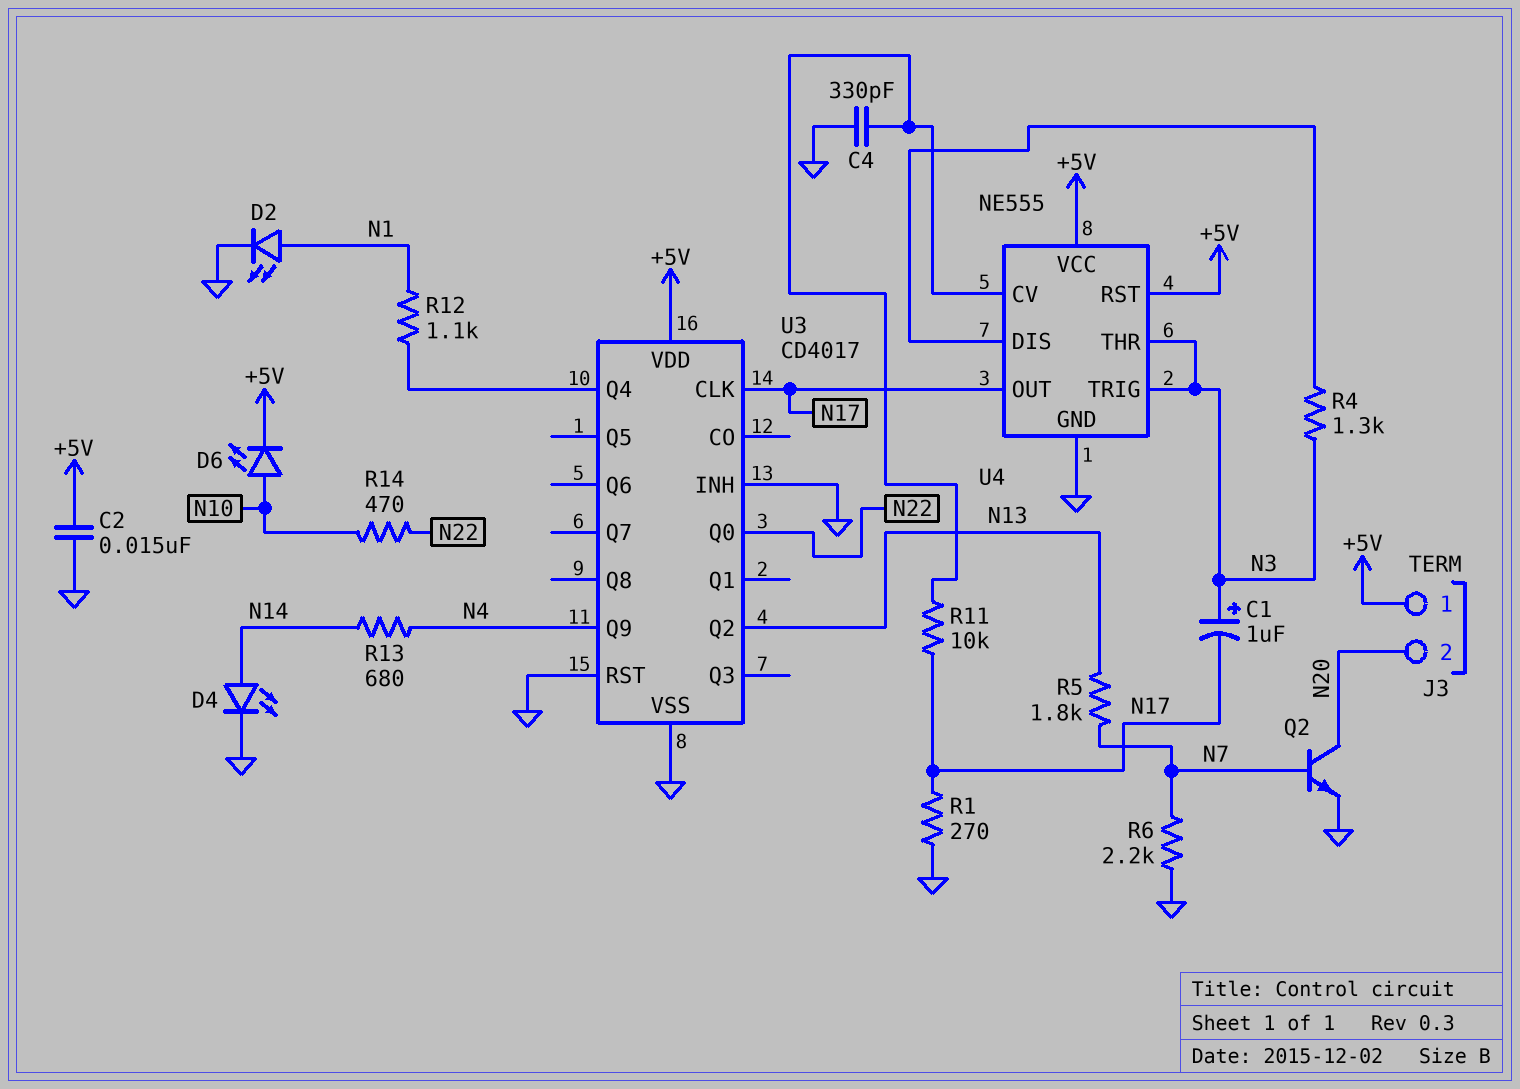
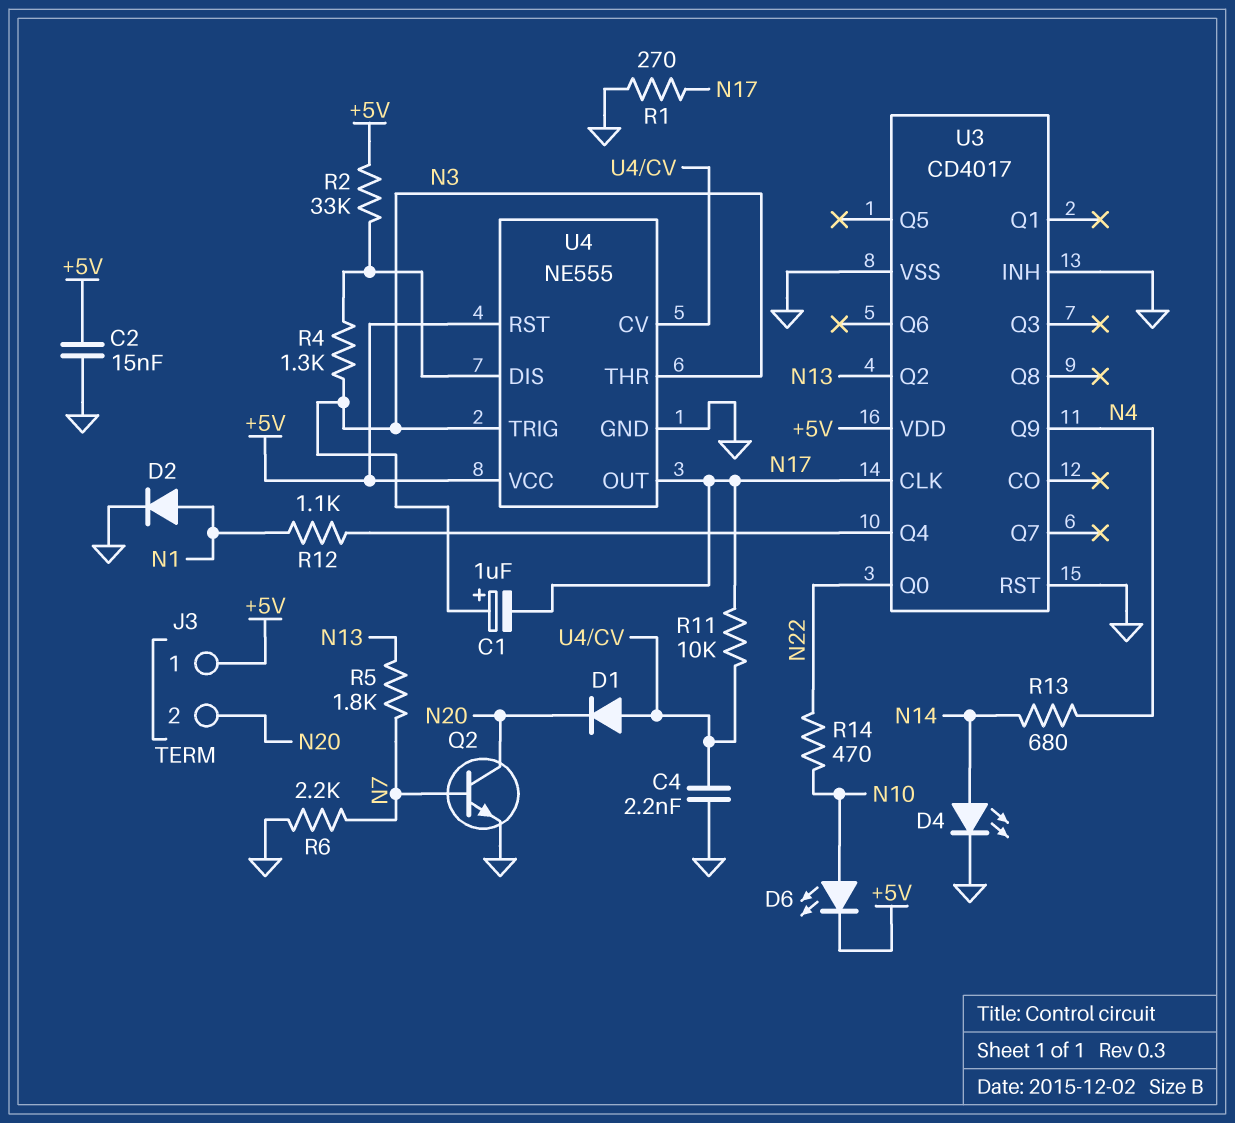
C4: 330pF (GND, U4/CV) -> 2.2nF (GND, U4/CV)
D1: none -> diode (A U4/CV, K N20)
D2: LED (A N1, K GND) -> diode (A N1, K GND)
R2: none -> 33k (+5V, U4/DIS)

